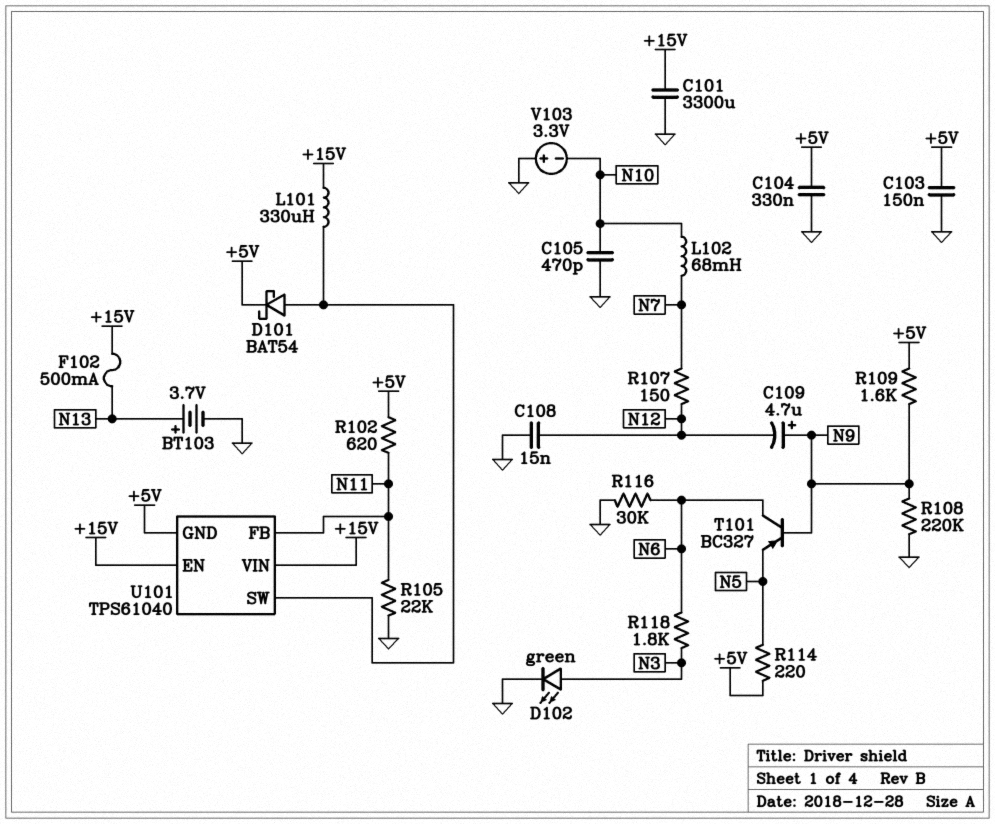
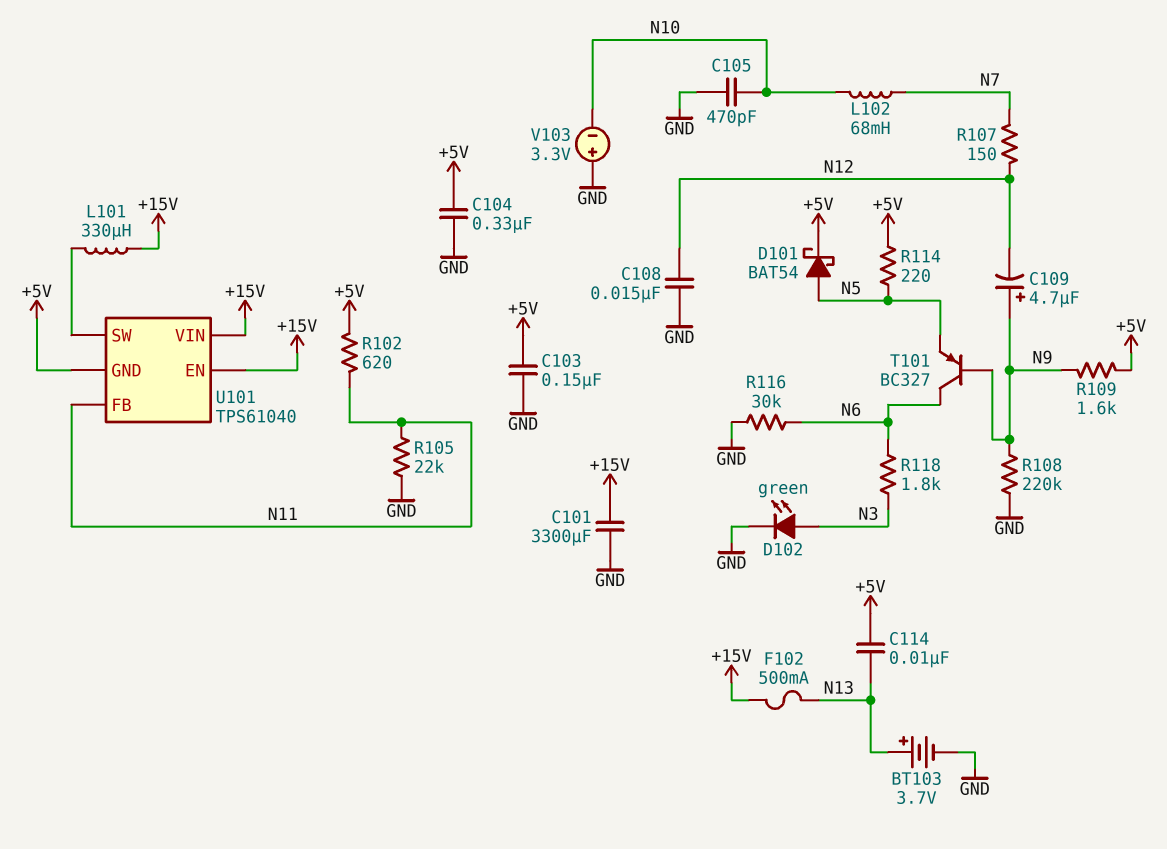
C114: none -> 10nF (+5V, N13)
D101: schottky BAT54 (A U101/SW, K +5V) -> schottky BAT54 (A N5, K +5V)

